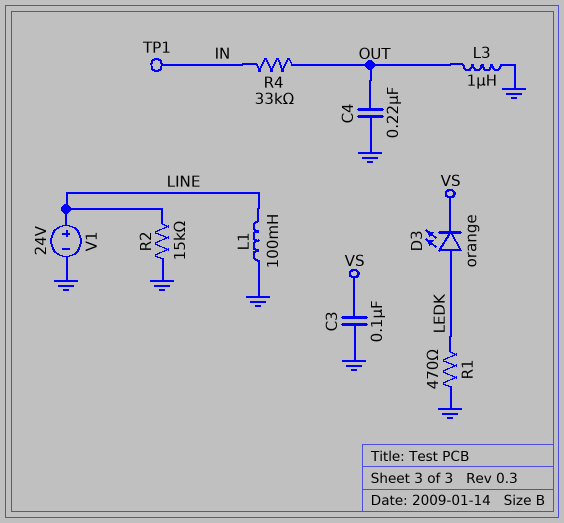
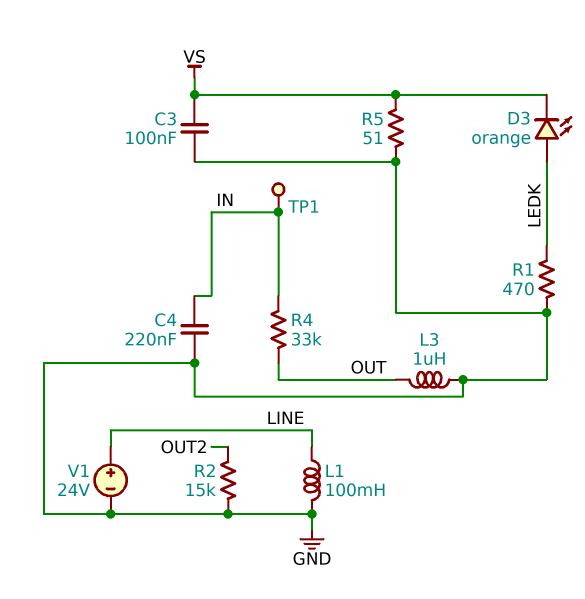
C4: 220nF (GND, OUT) -> 220nF (GND, IN)
R2: 15k (GND, LINE) -> 15k (GND, OUT2)
R5: none -> 51 (GND, VS)

